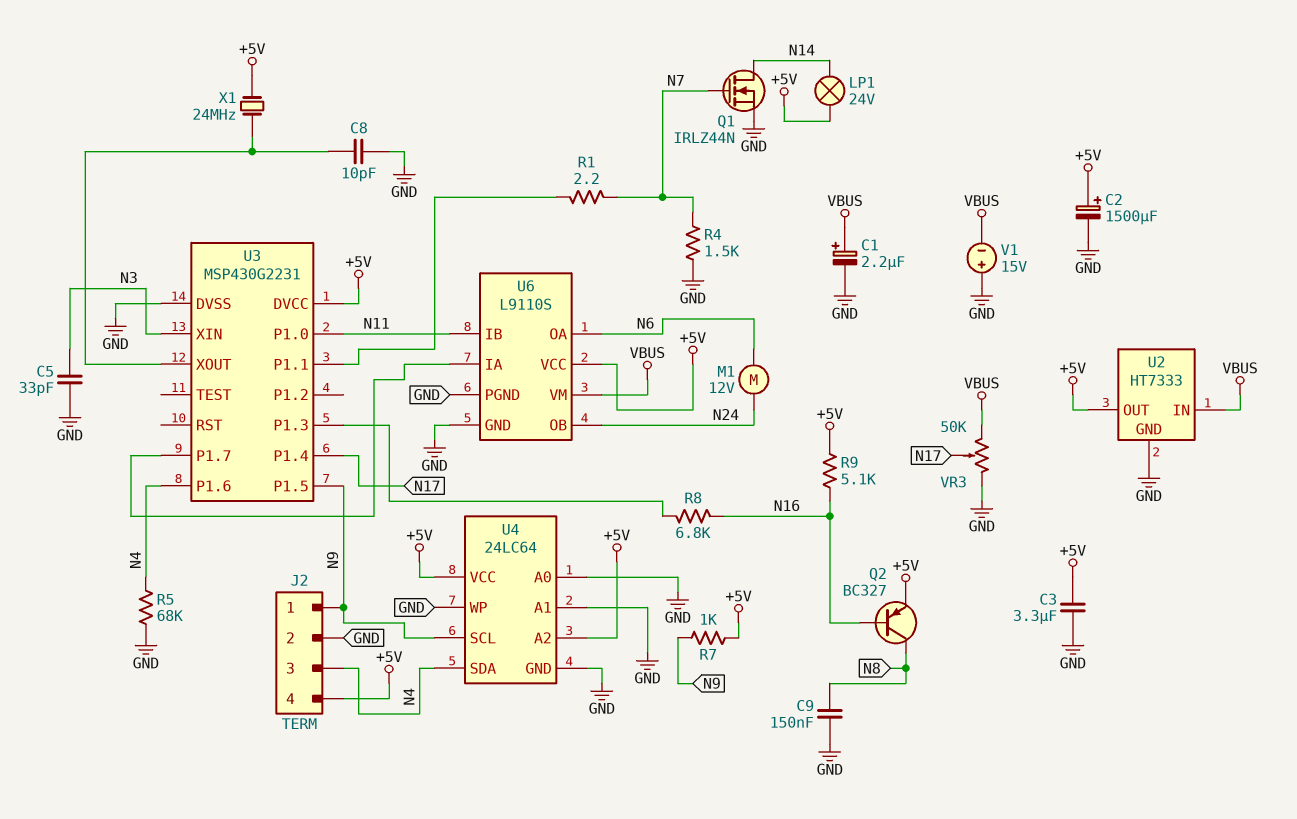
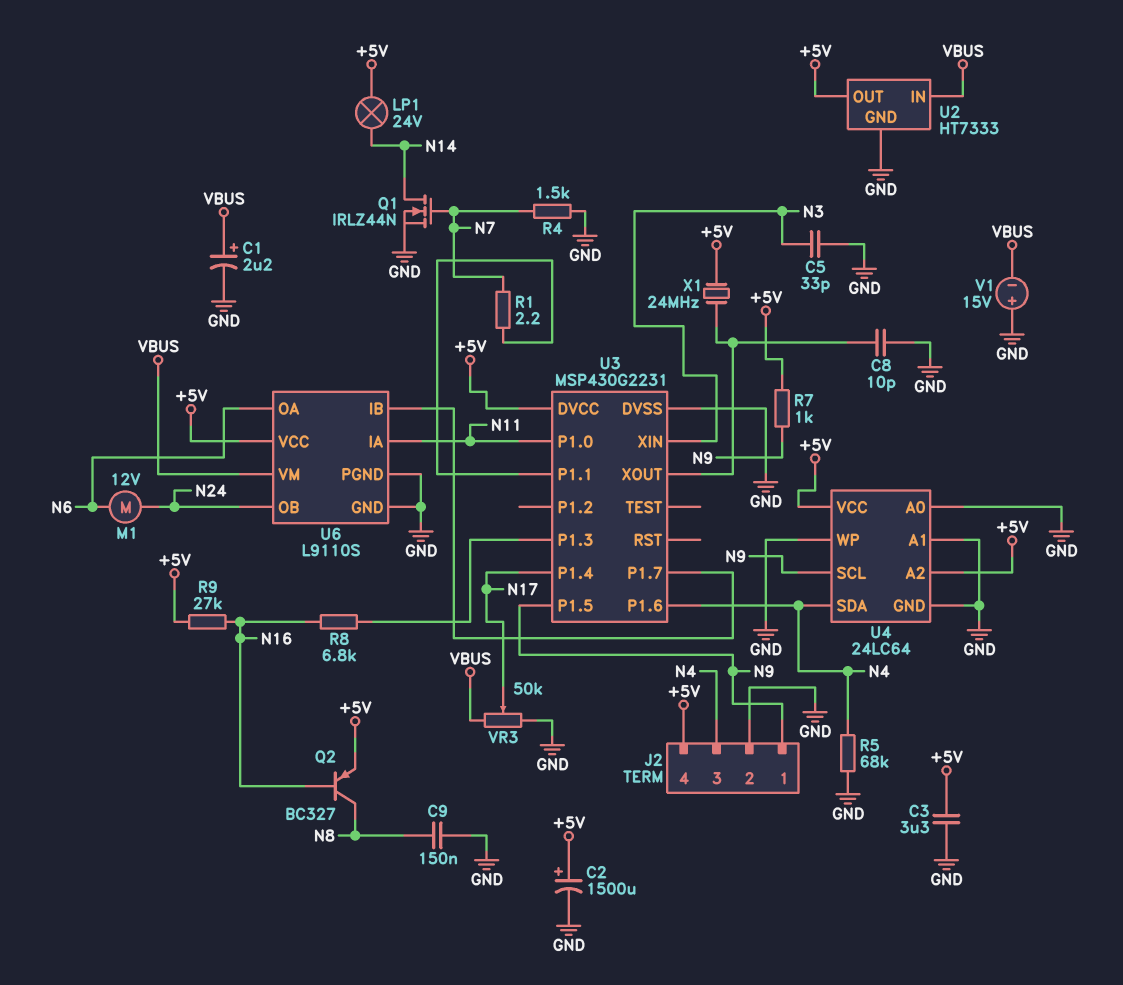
R9: 5.1k (+5V, N16) -> 27k (+5V, N16)
U6 pin IA: U3/P1.7 -> N11
U6 pin IB: N11 -> U3/P1.7

